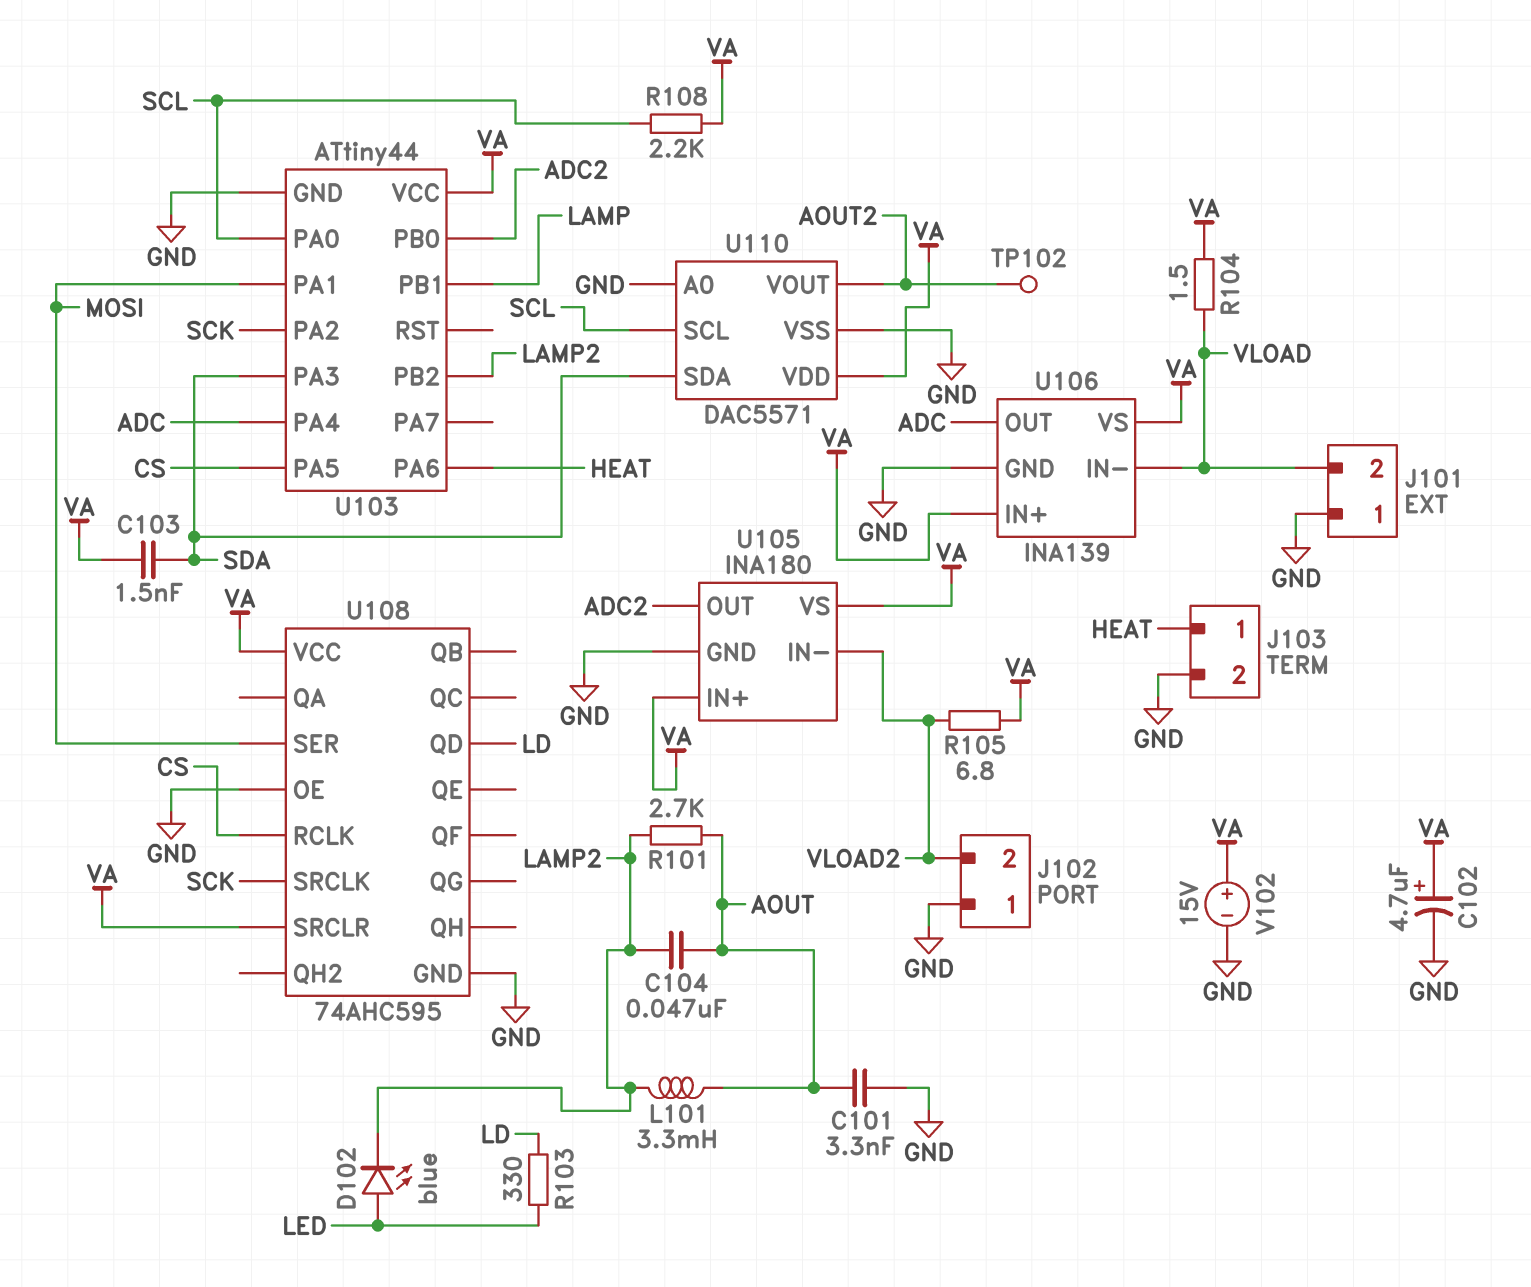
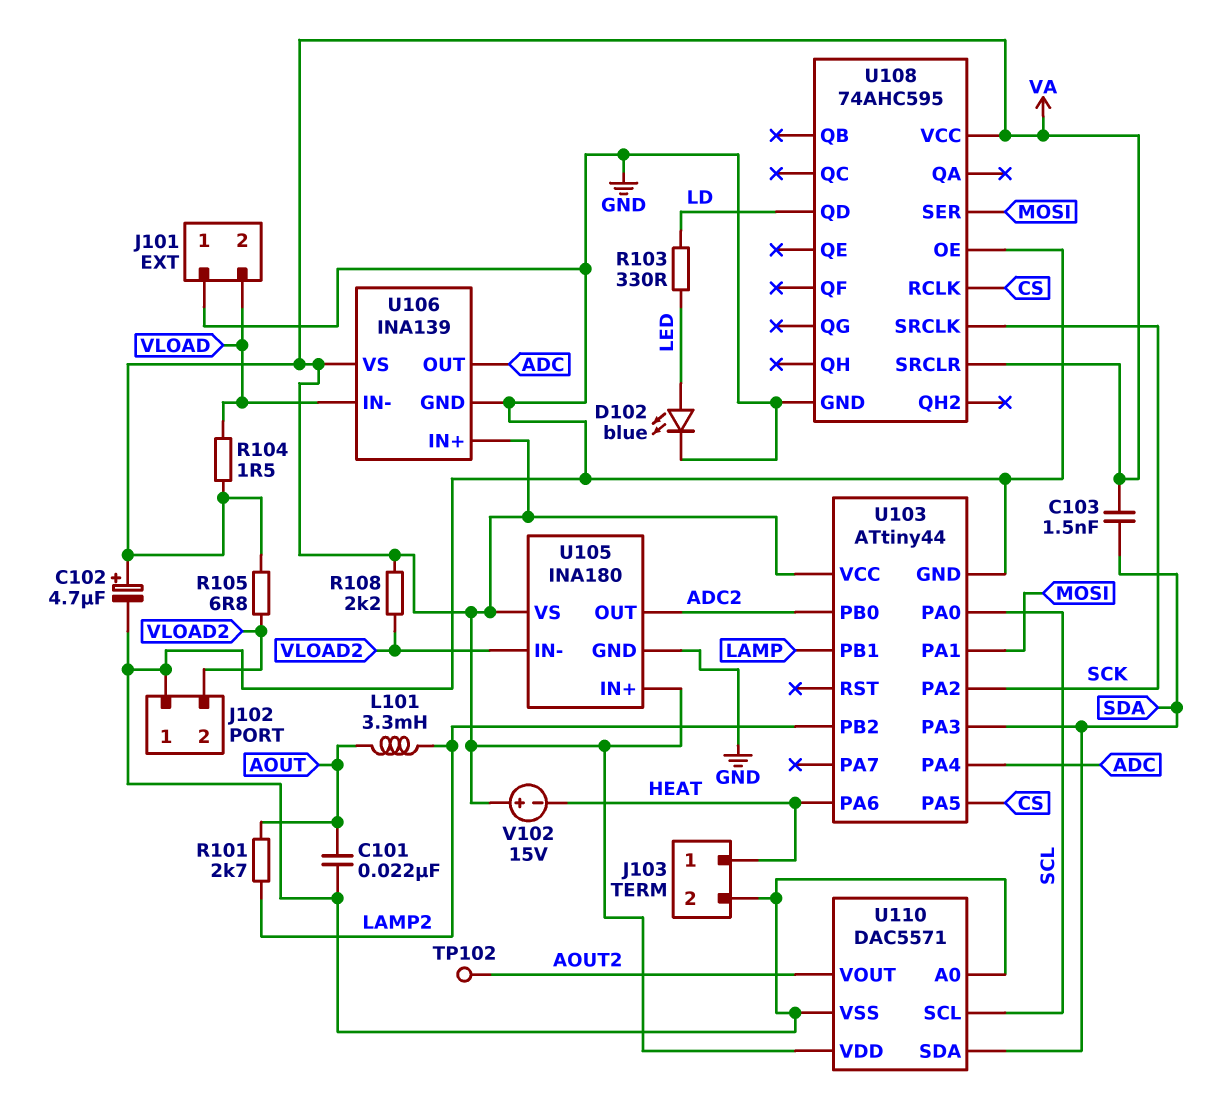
C101: 3.3nF (AOUT, GND) -> 22nF (AOUT, GND)
C104: 47nF (AOUT, LAMP2) -> none
D102: LED blue (A LED, K LAMP2) -> LED blue (A LED, K GND)
R108: 2.2k (SCL, VA) -> 2.2k (VA, VLOAD2)
V102: 15V (plus VA, minus GND) -> 15V (plus VA, minus HEAT)

